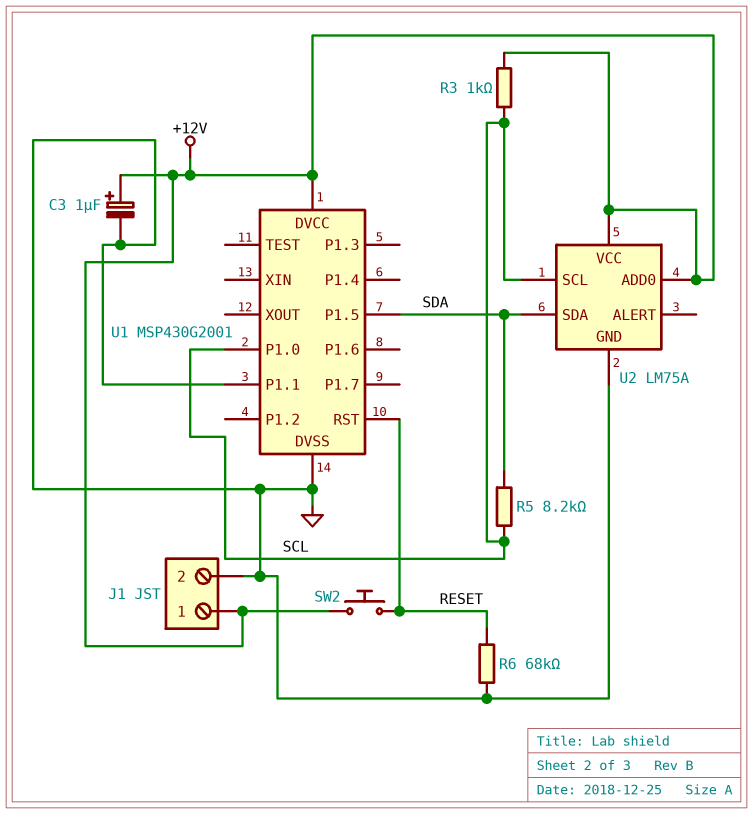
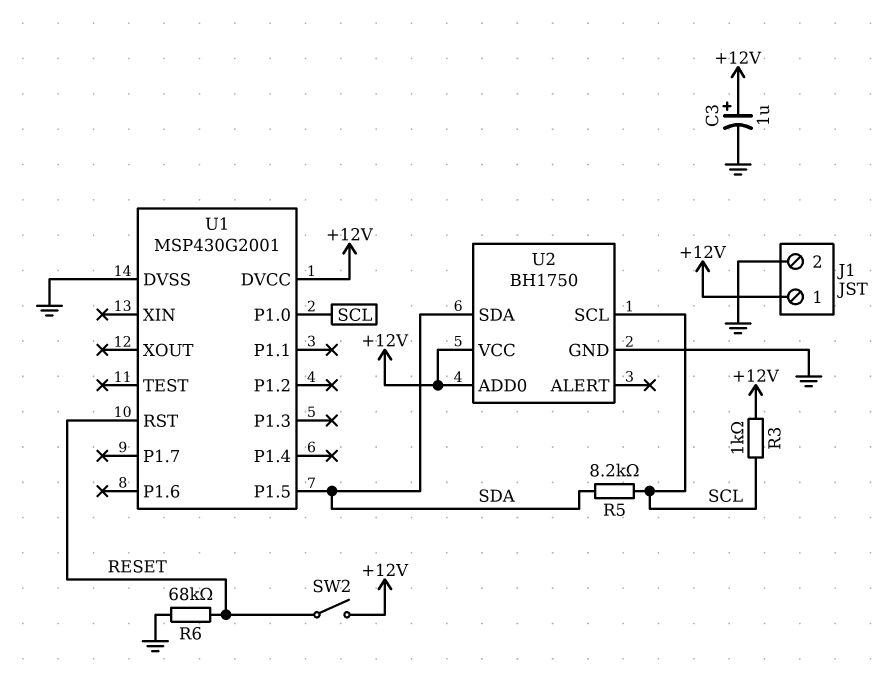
SW2: button (+12V, RESET) -> switch (+12V, RESET)
U1 pin P1.1: GND -> none
U2: LM75A -> BH1750

